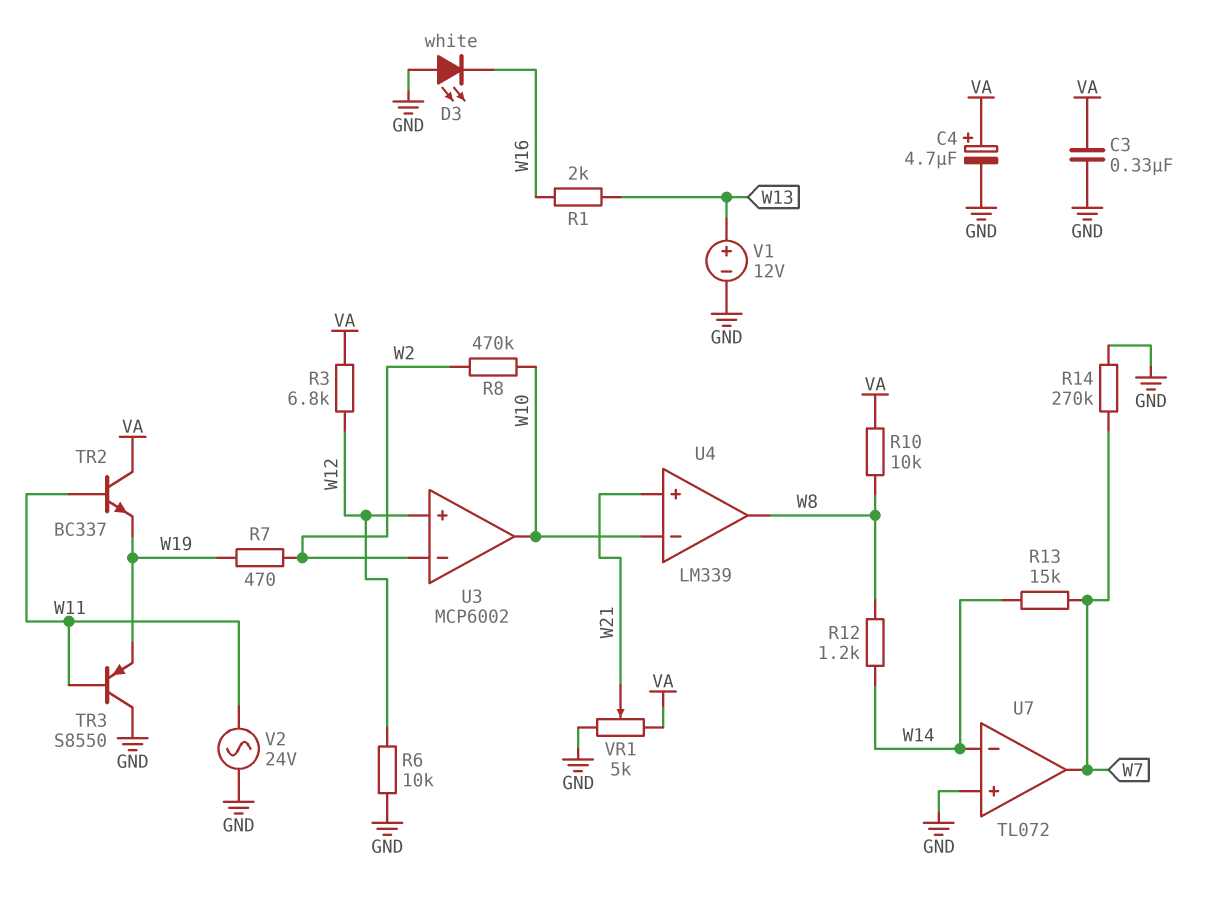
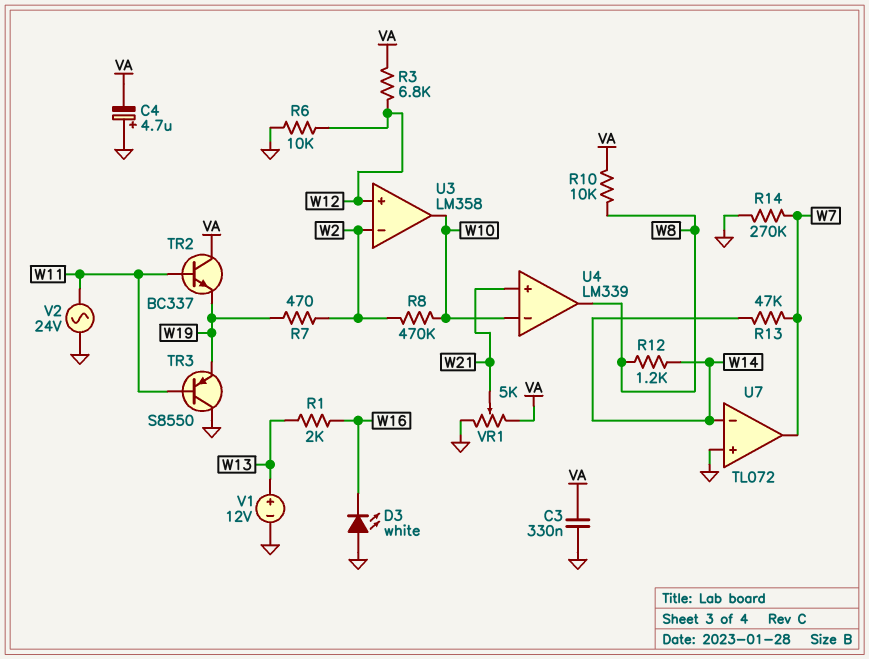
C4: 4.7uF (plus VA, minus GND) -> 4.7uF (plus GND, minus VA)
R13: 15k (W7, W14) -> 47k (W7, W14)
U3: MCP6002 -> LM358

